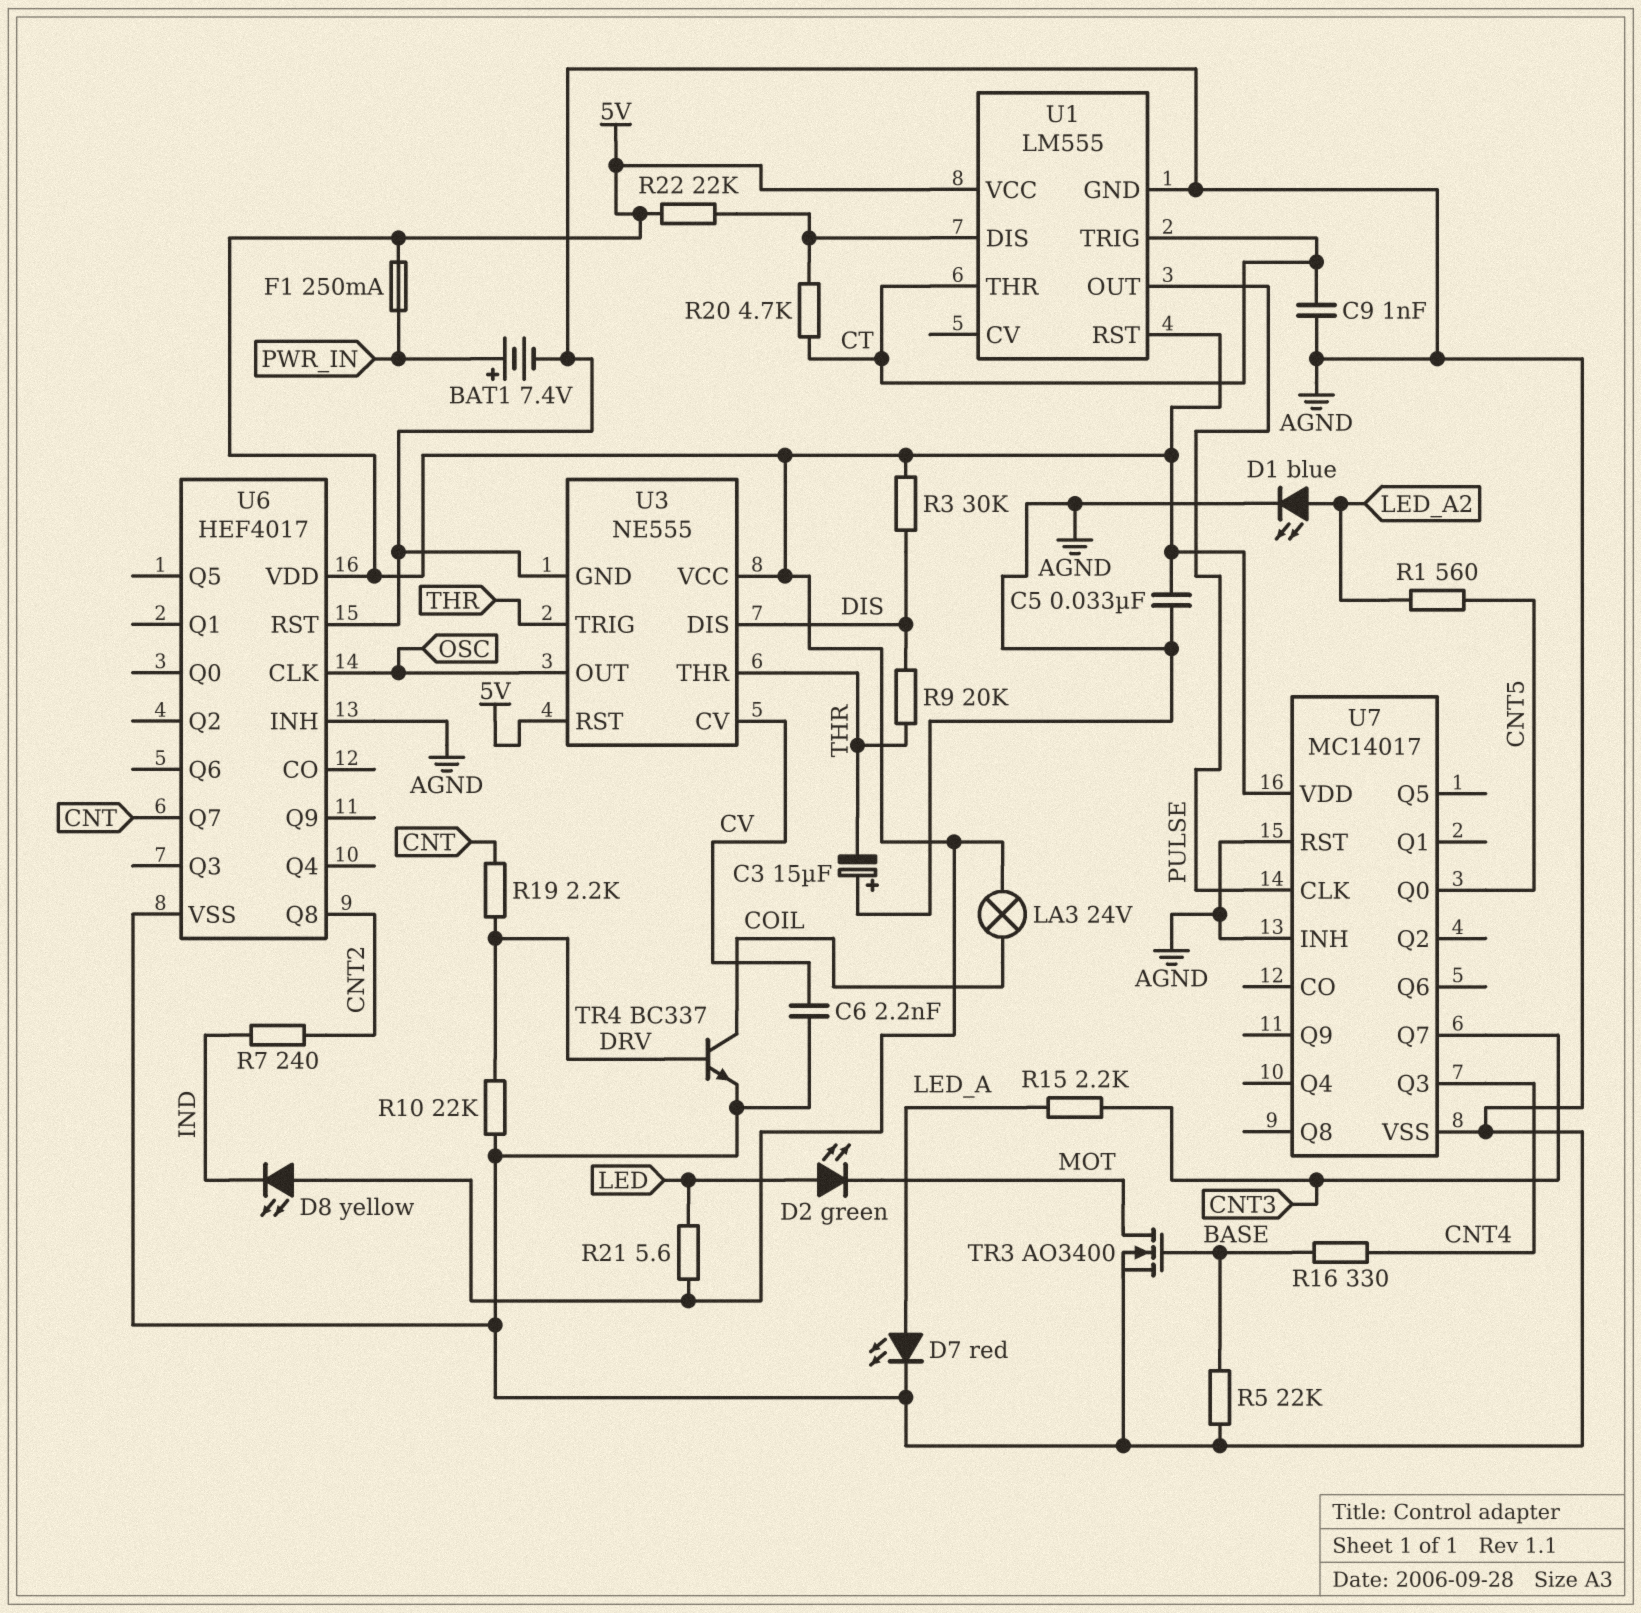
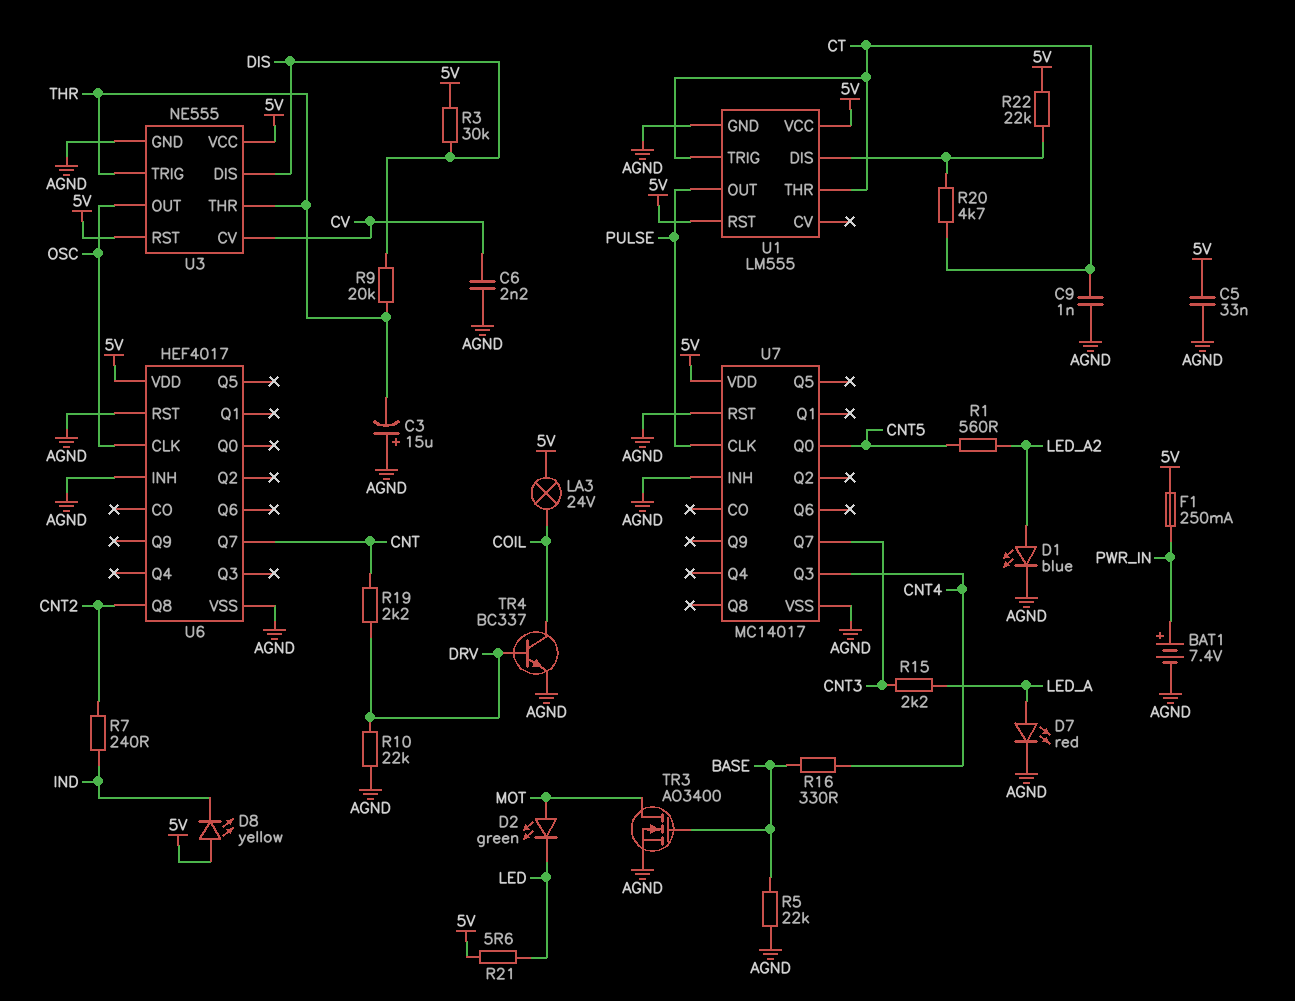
D2: LED green (A LED, K MOT) -> LED green (A MOT, K LED)

